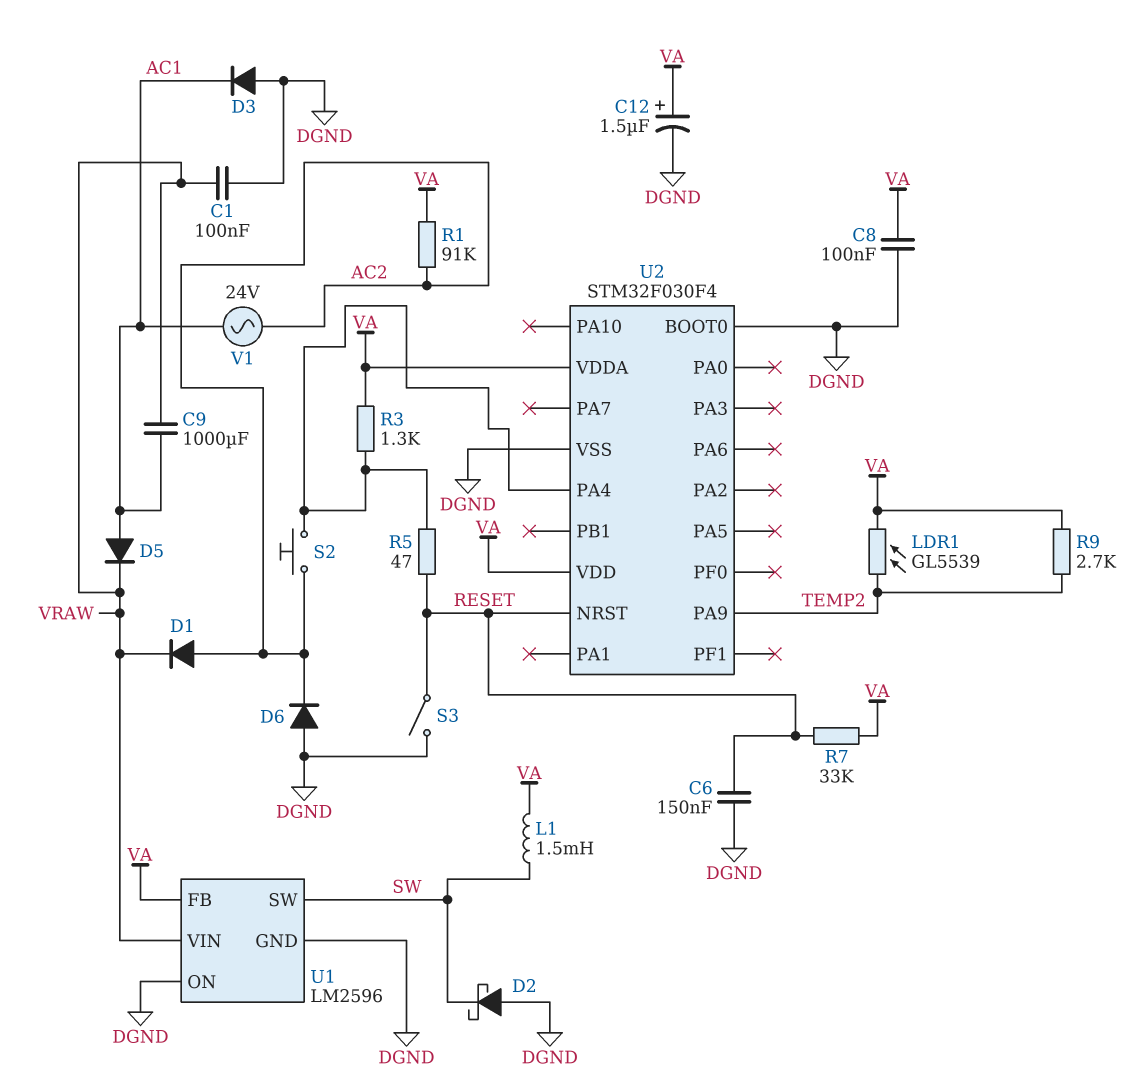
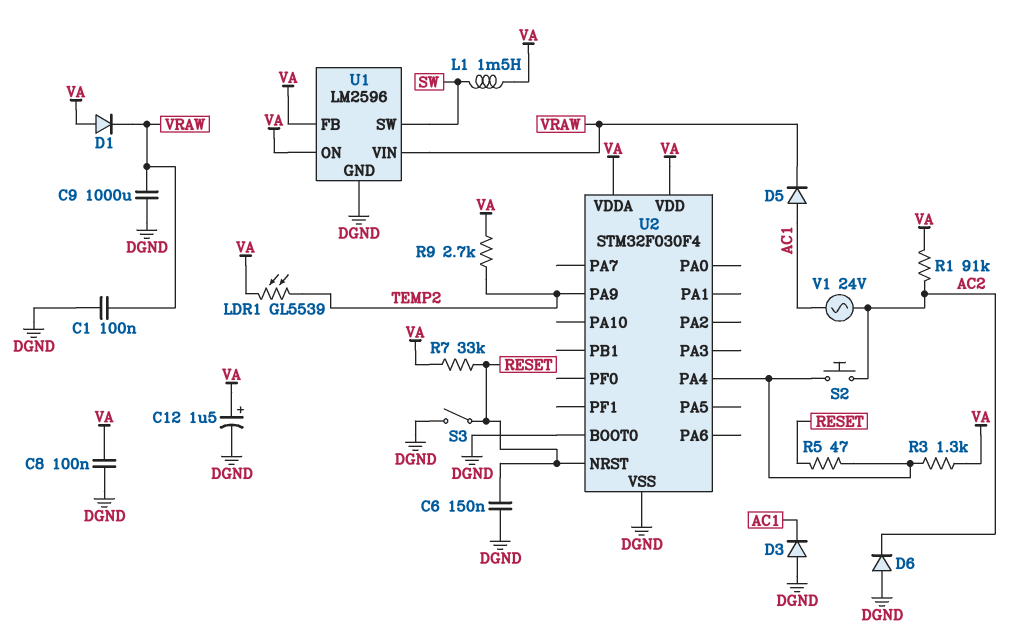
C9: 1000uF (AC1, VRAW) -> 1000uF (DGND, VRAW)
D1: diode (A AC2, K VRAW) -> diode (A VA, K VRAW)
D2: schottky (A DGND, K SW) -> none
U1 pin ON: DGND -> VA

